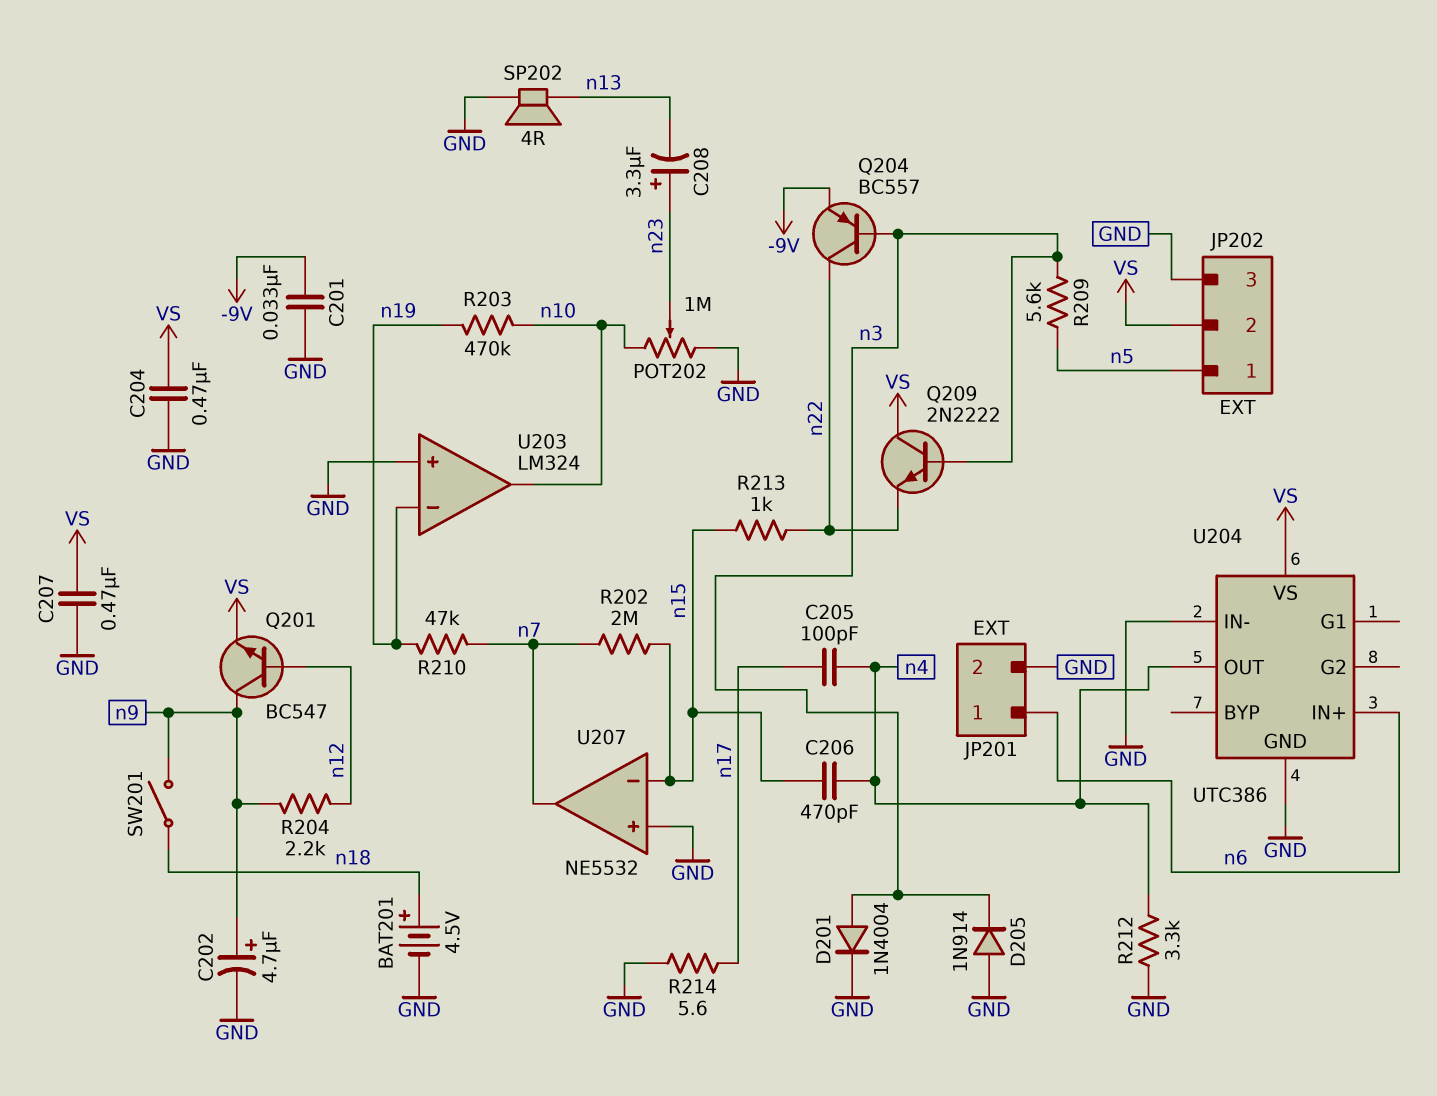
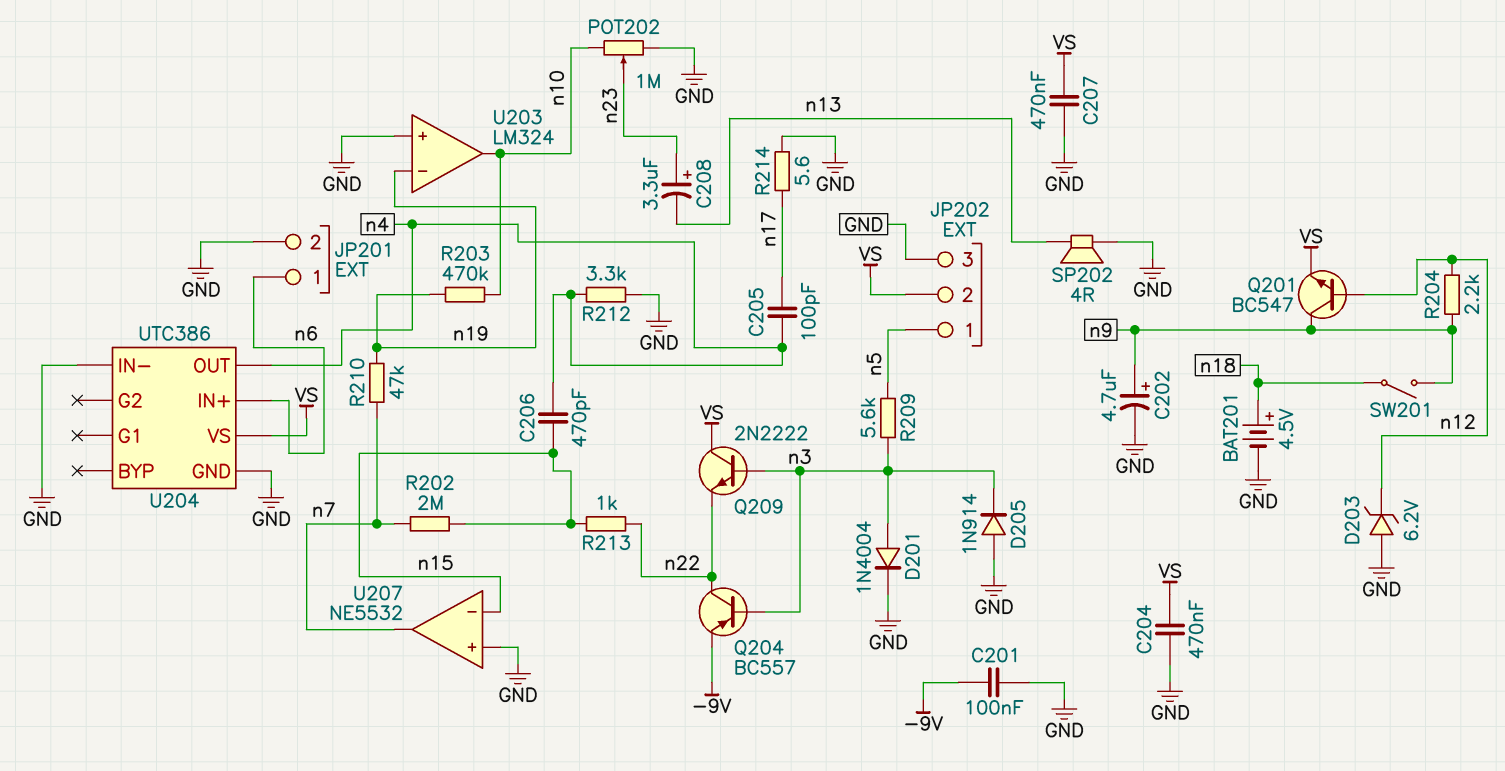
C201: 33nF (-9V, GND) -> 100nF (-9V, GND)
D203: none -> zener 6.2V (A GND, K n12)

